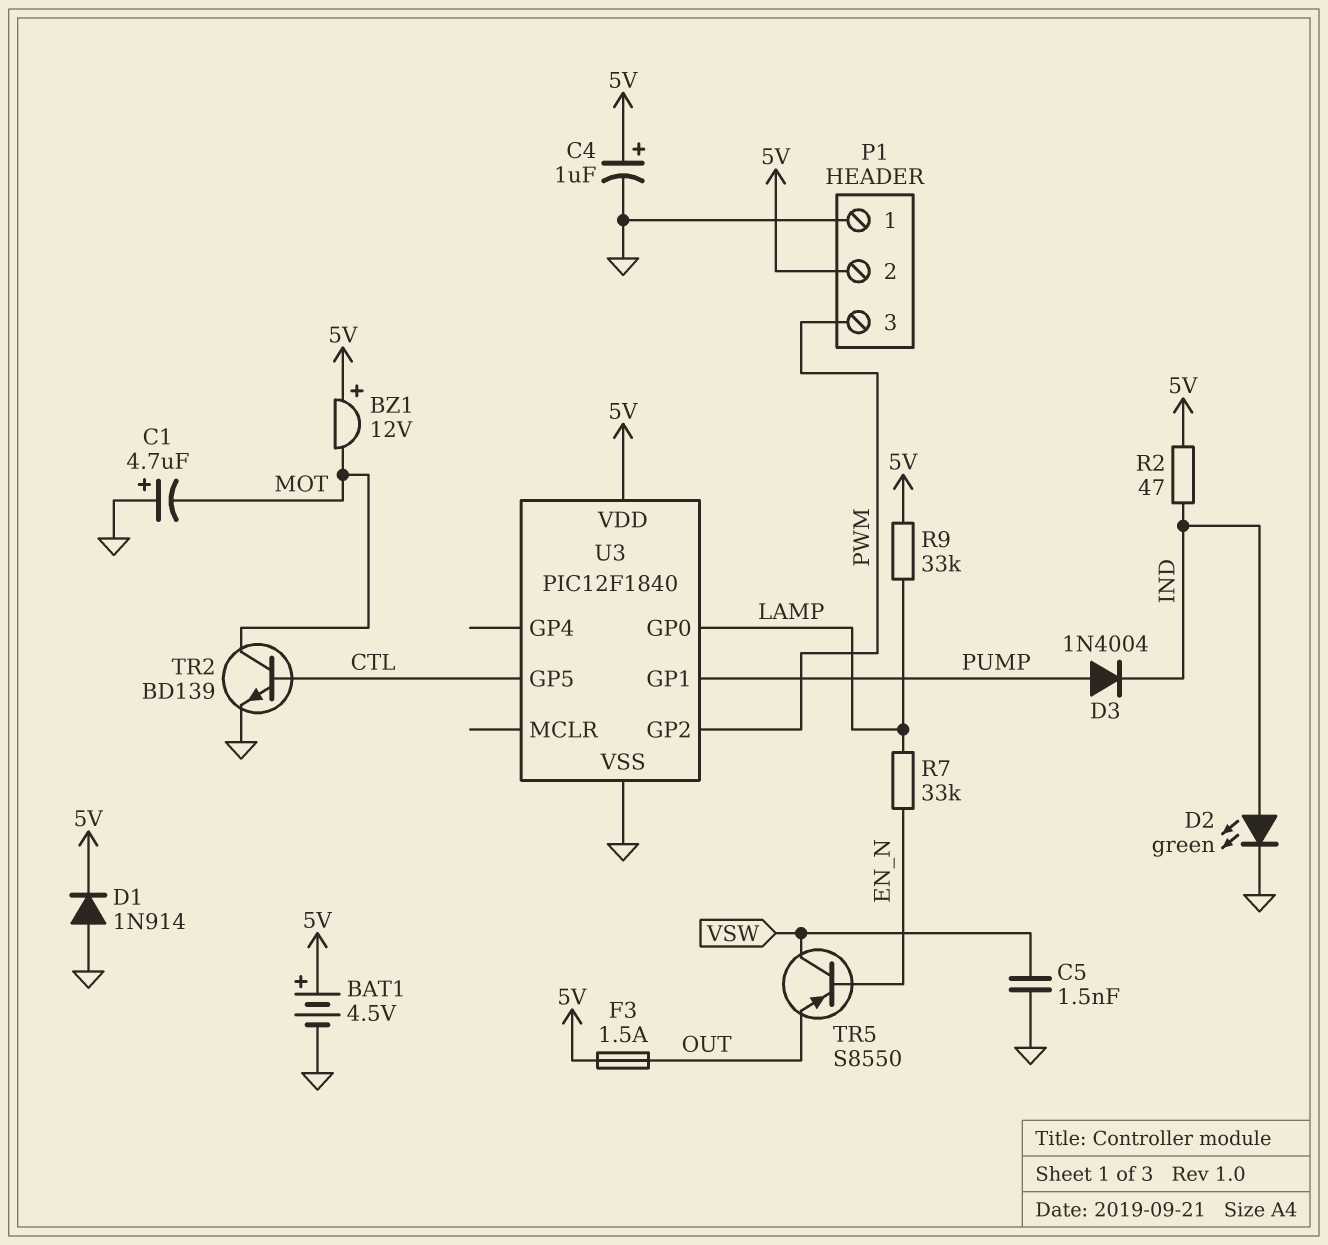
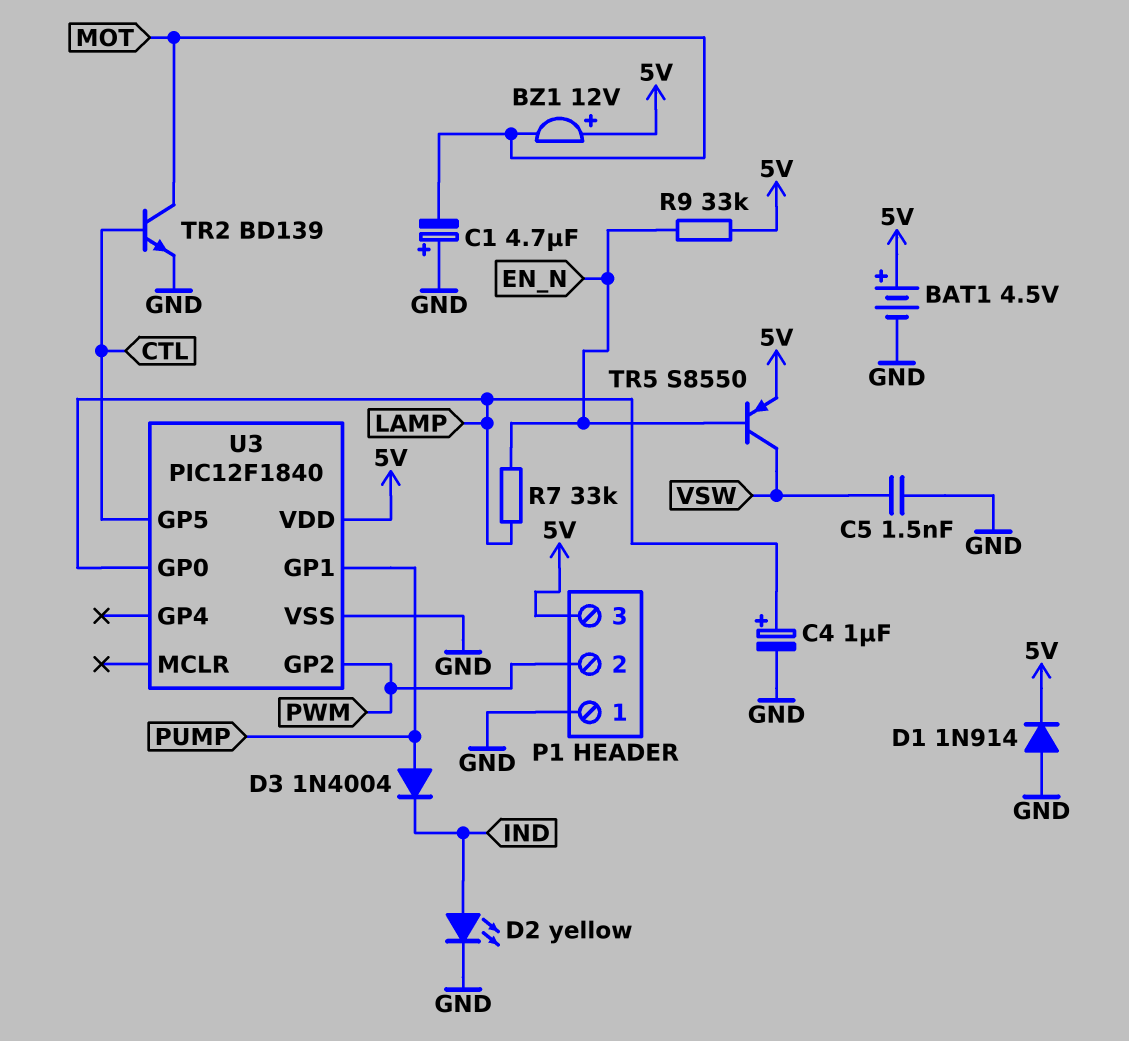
C4: 1uF (plus 5V, minus GND) -> 1uF (plus LAMP, minus GND)
D2: LED green (A IND, K GND) -> LED yellow (A IND, K GND)
F3: 1.5A (5V, OUT) -> none
P1 pin 2: 5V -> PWM
P1 pin 3: PWM -> 5V
R2: 47 (5V, IND) -> none
R9: 33k (5V, LAMP) -> 33k (5V, EN_N)
TR5: PNP S8550 (B EN_N, C VSW, E OUT) -> PNP S8550 (B EN_N, C VSW, E 5V)

